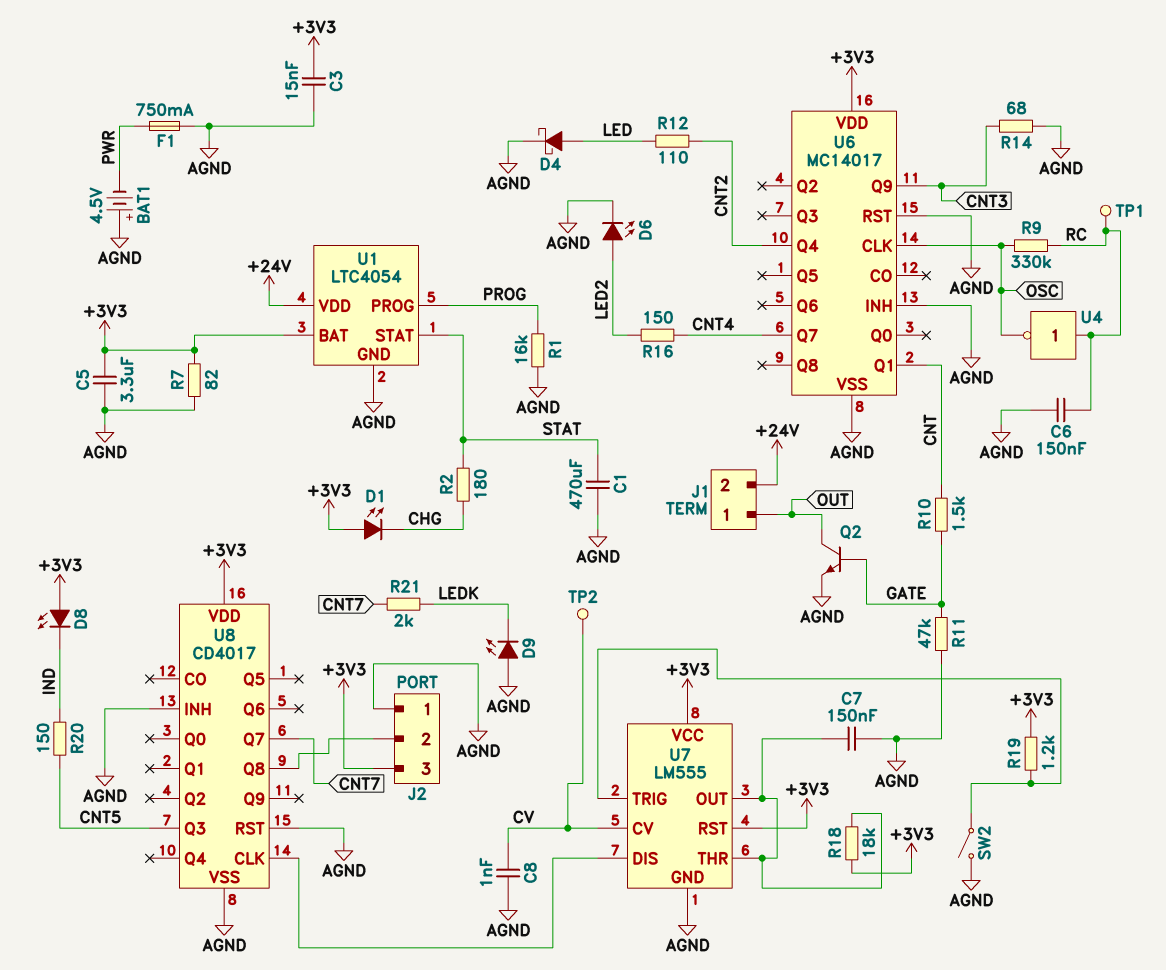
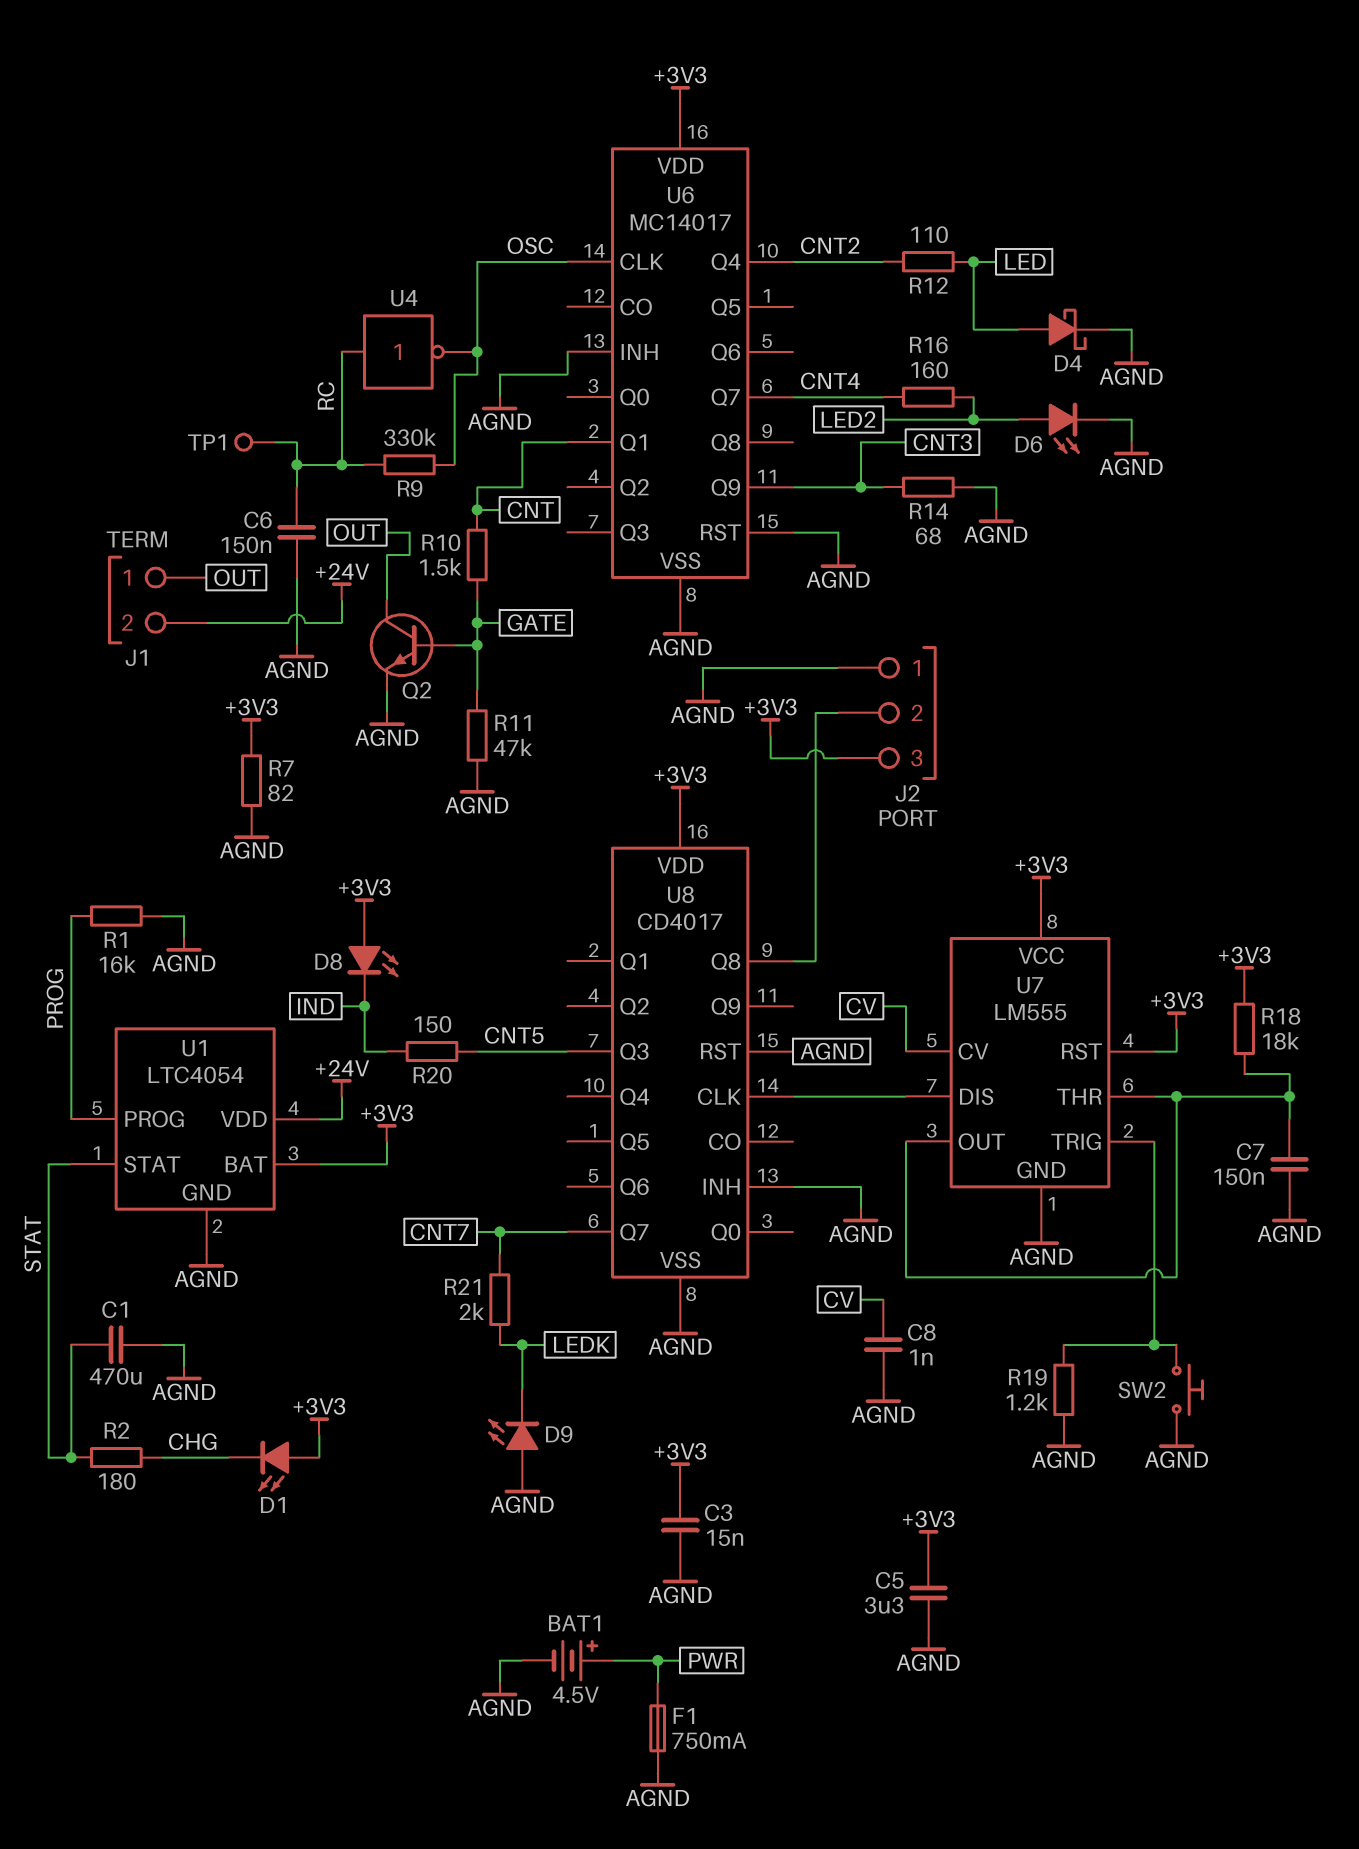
BAT1: 4.5V (plus AGND, minus PWR) -> 4.5V (plus PWR, minus AGND)
R16: 150 (CNT4, LED2) -> 160 (CNT4, LED2)
R19: 1.2k (+3V3, U7/TRIG) -> 1.2k (AGND, U7/TRIG)
SW2: switch (AGND, U7/TRIG) -> button (AGND, U7/TRIG)
TP2: test point (CV) -> none

